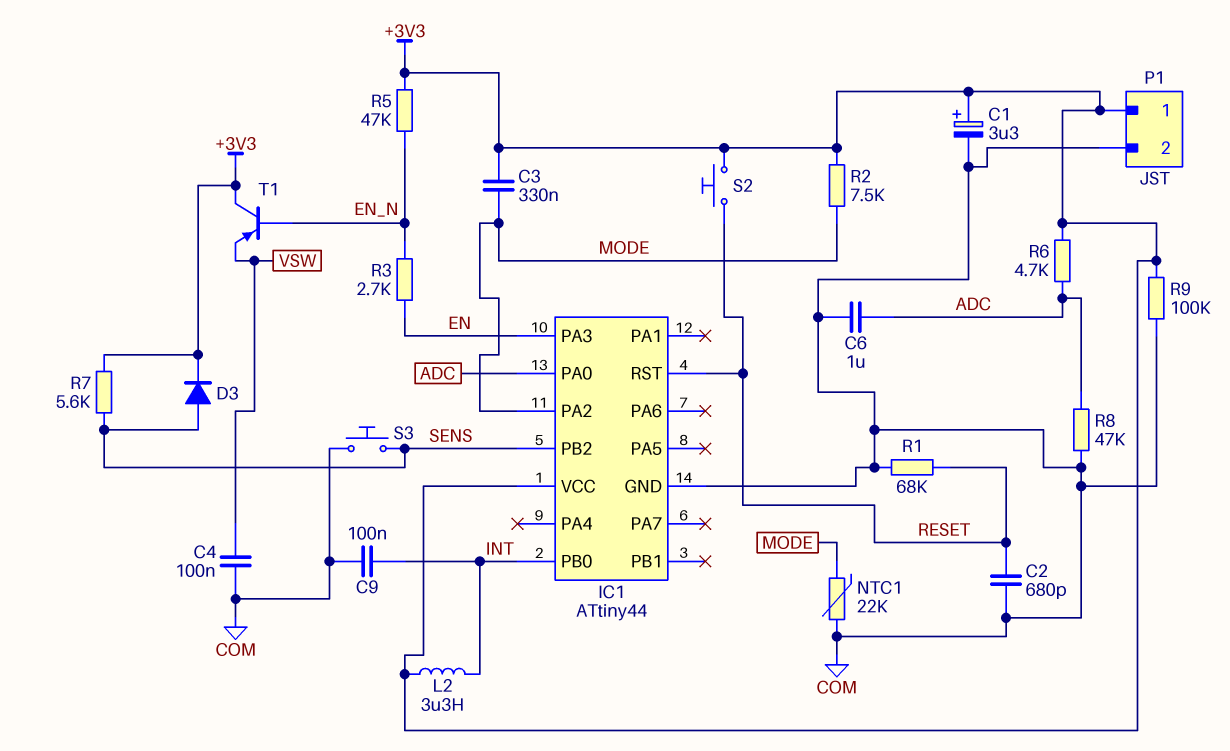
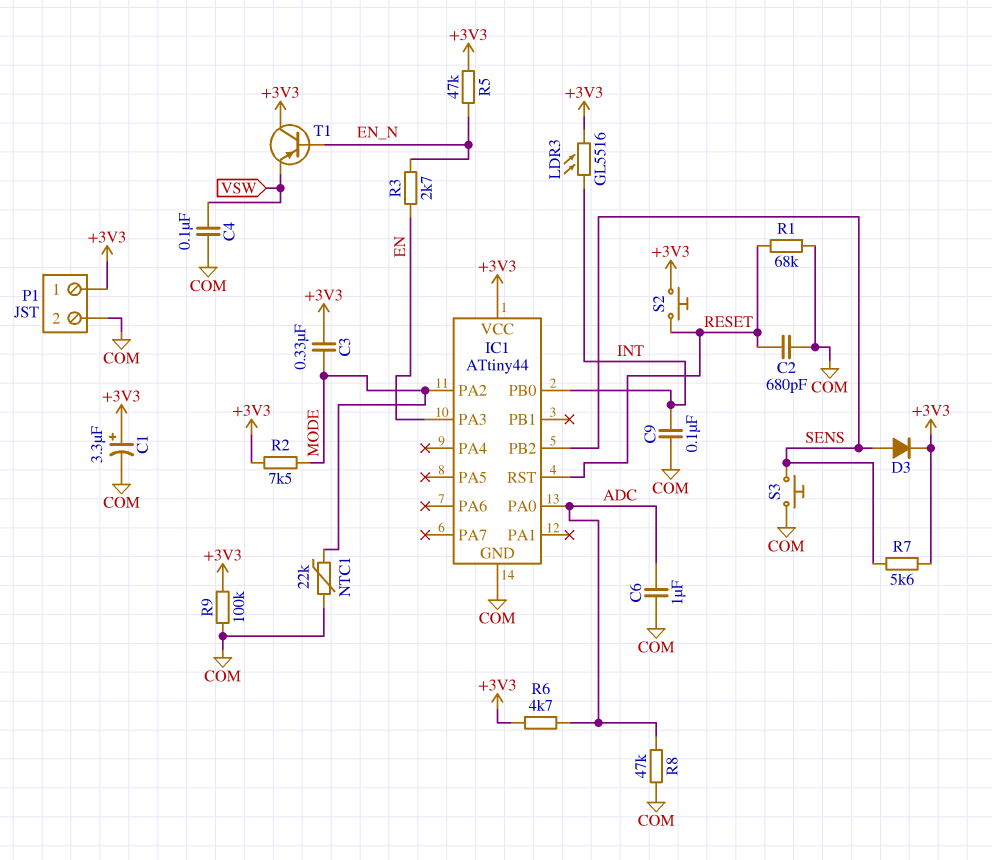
L2: 3.3uH (+3V3, INT) -> none
LDR3: none -> GL5516 (+3V3, INT)

